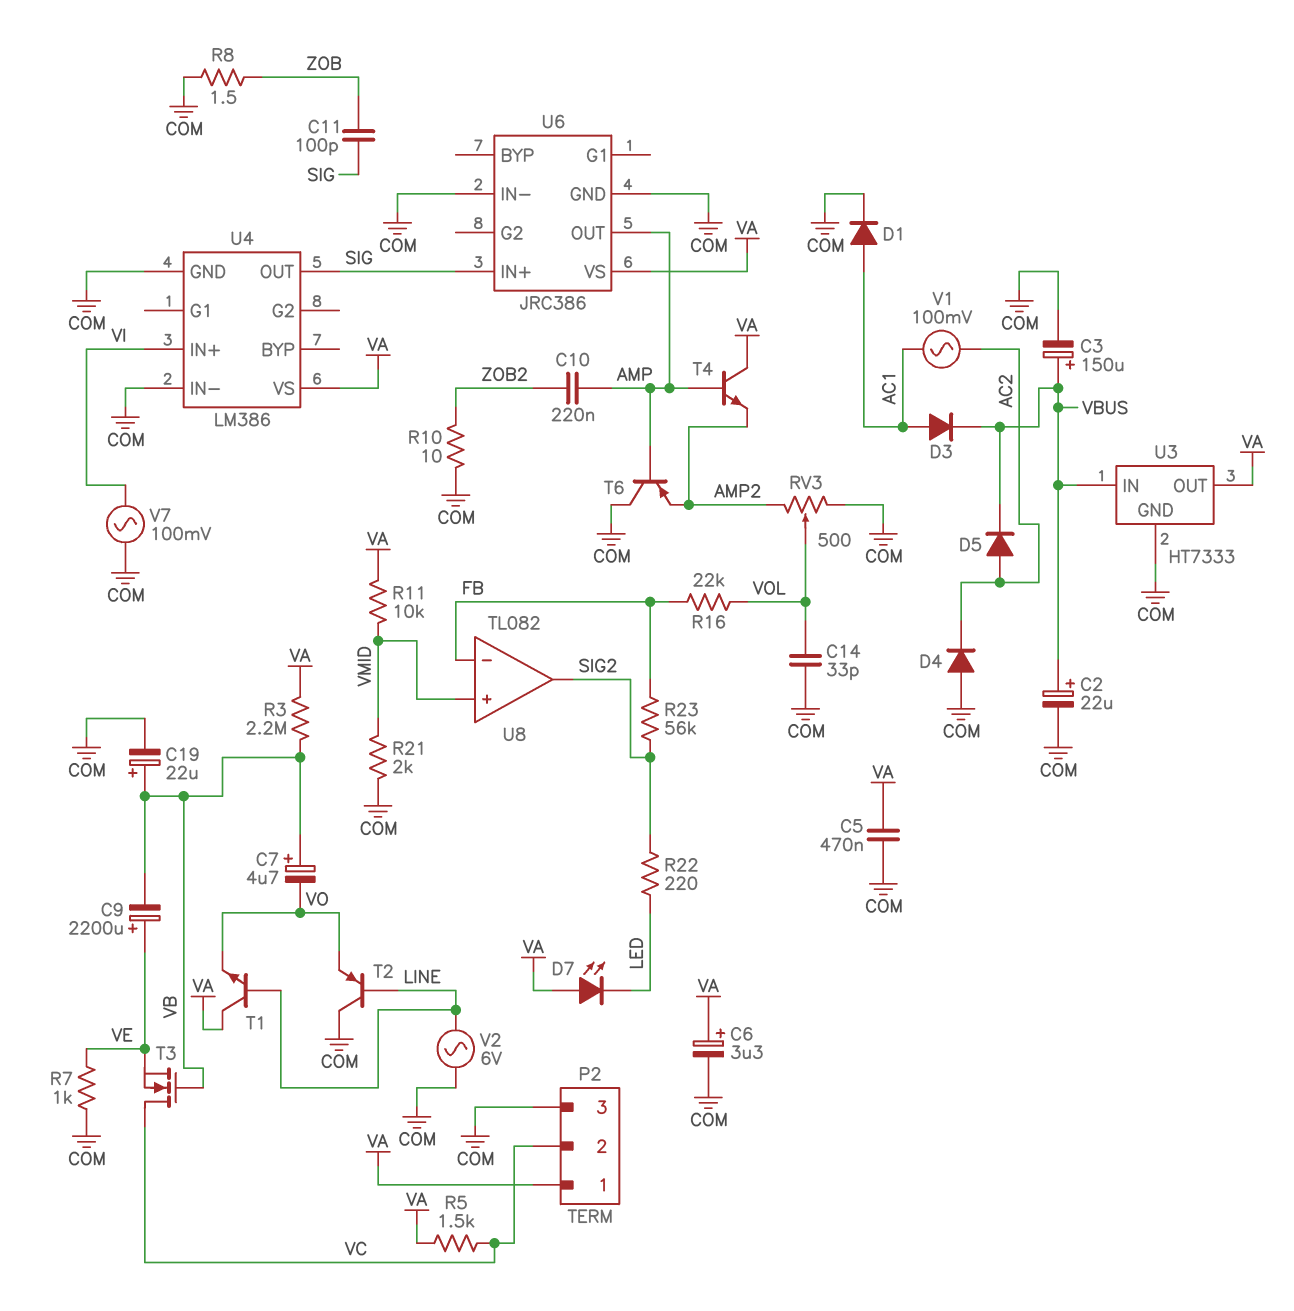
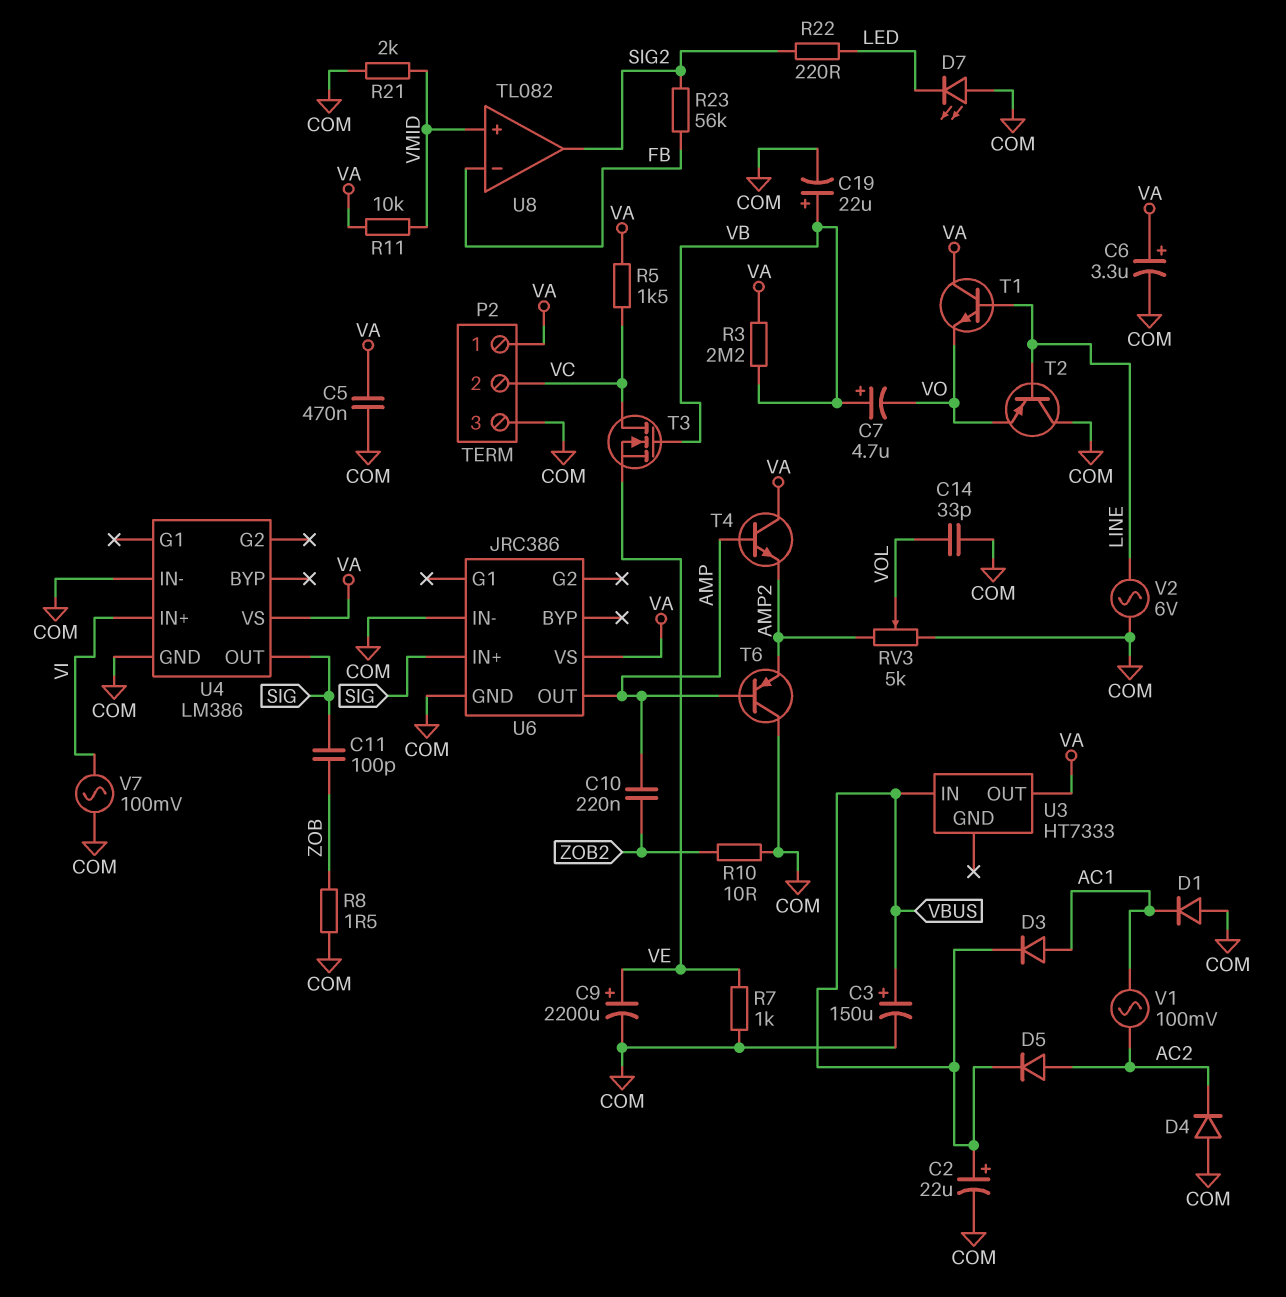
C9: 2200uF (plus VE, minus VB) -> 2200uF (plus VE, minus COM)
D1: diode (A AC1, K COM) -> diode (A COM, K AC1)
D7: LED (A VA, K LED) -> LED (A COM, K LED)
R16: 22k (FB, VOL) -> none
RV3: 500 (AMP2, COM, wiper VOL) -> 5k (AMP2, COM, wiper VOL)
U3 pin GND: COM -> none

